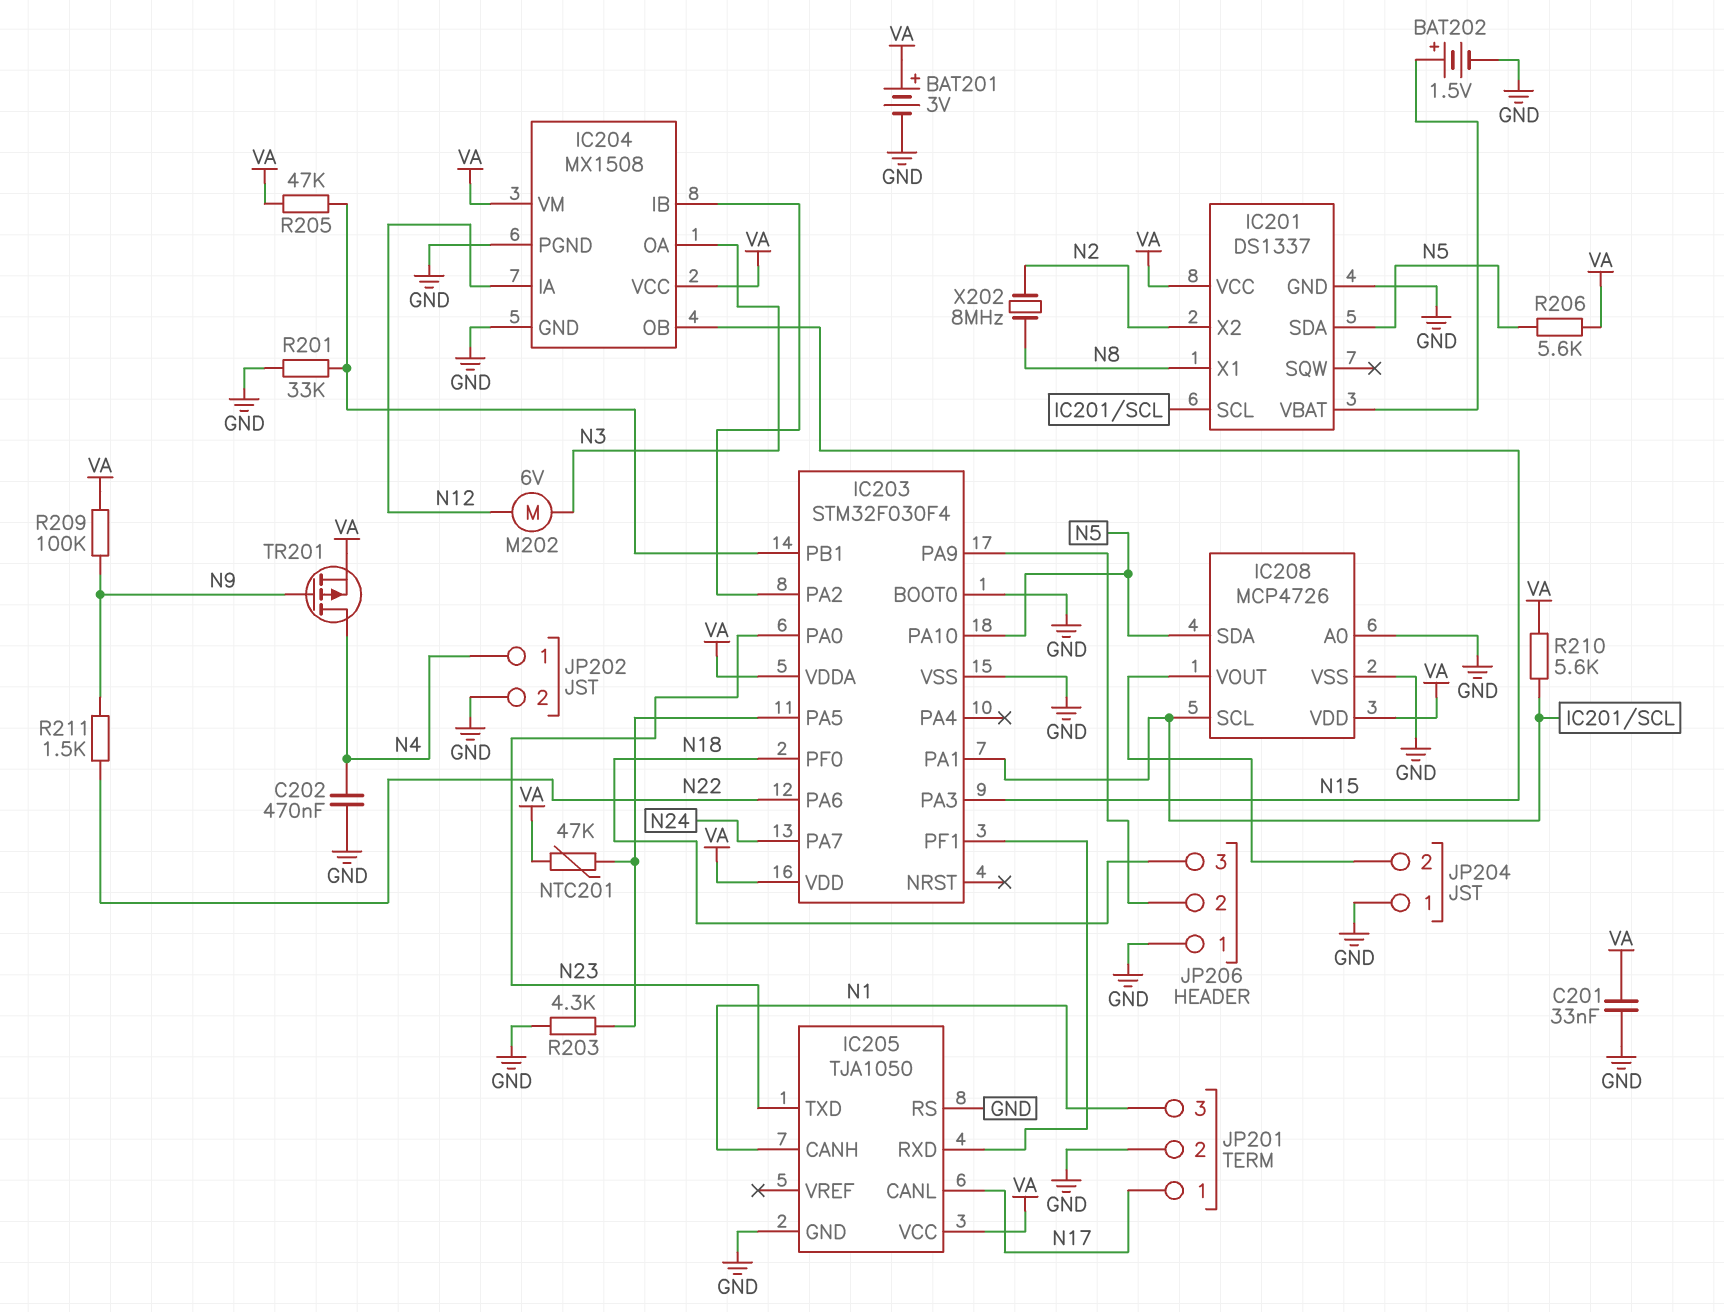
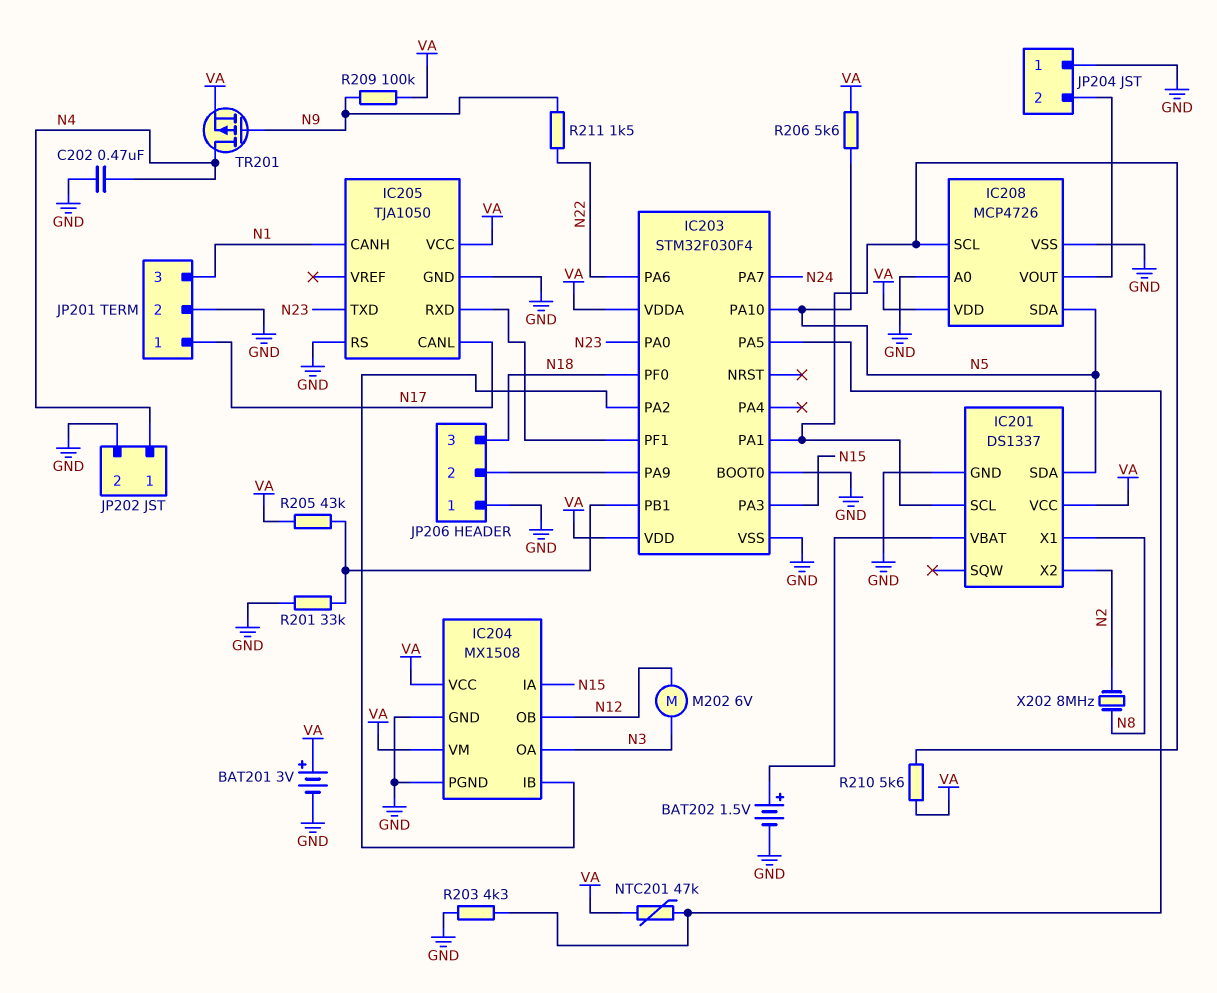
C201: 33nF (GND, VA) -> none
IC204 pin IA: N12 -> N15
IC204 pin OB: N15 -> N12
R205: 47k (IC203/PB1, VA) -> 43k (IC203/PB1, VA)

